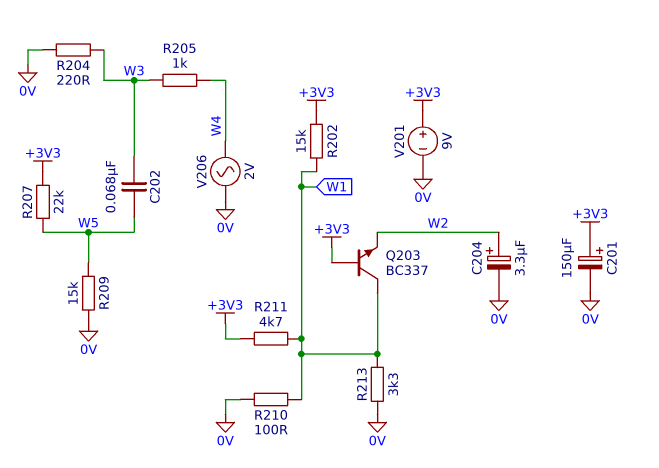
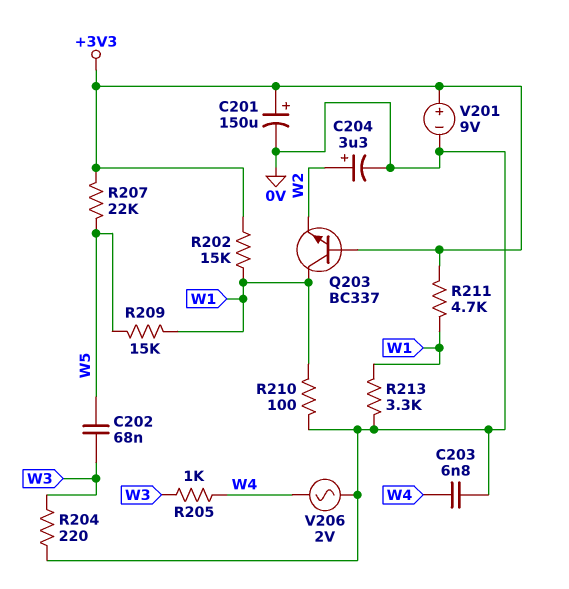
C203: none -> 6.8nF (0V, W4)
R209: 15k (0V, W5) -> 15k (W1, W5)

